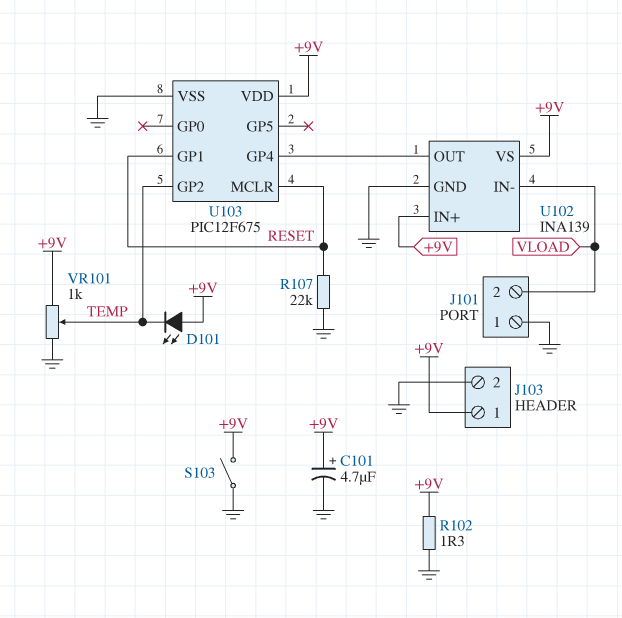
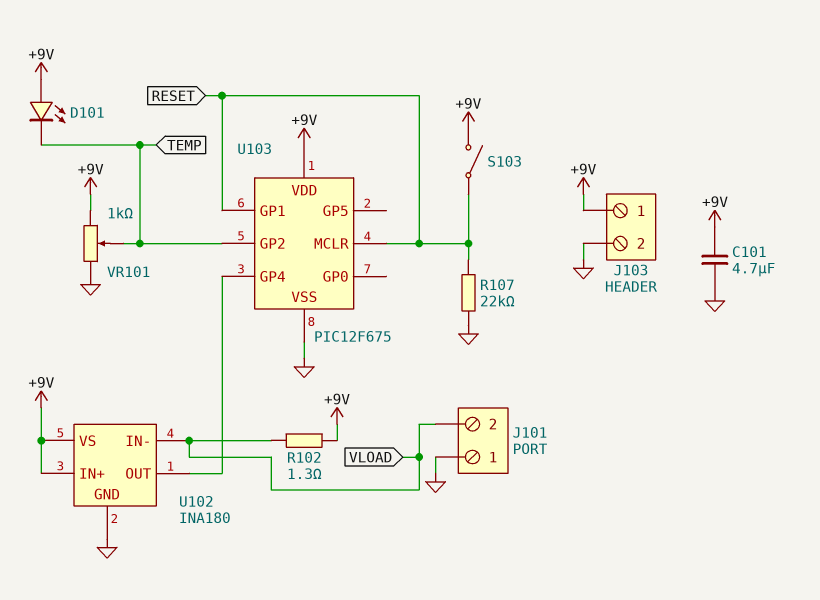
C101: 4.7uF (plus +9V, minus GND) -> 4.7uF (+9V, GND)
R102: 1.3 (+9V, GND) -> 1.3 (+9V, VLOAD)
S103: switch (+9V, GND) -> switch (+9V, RESET)
U102: INA139 -> INA180

